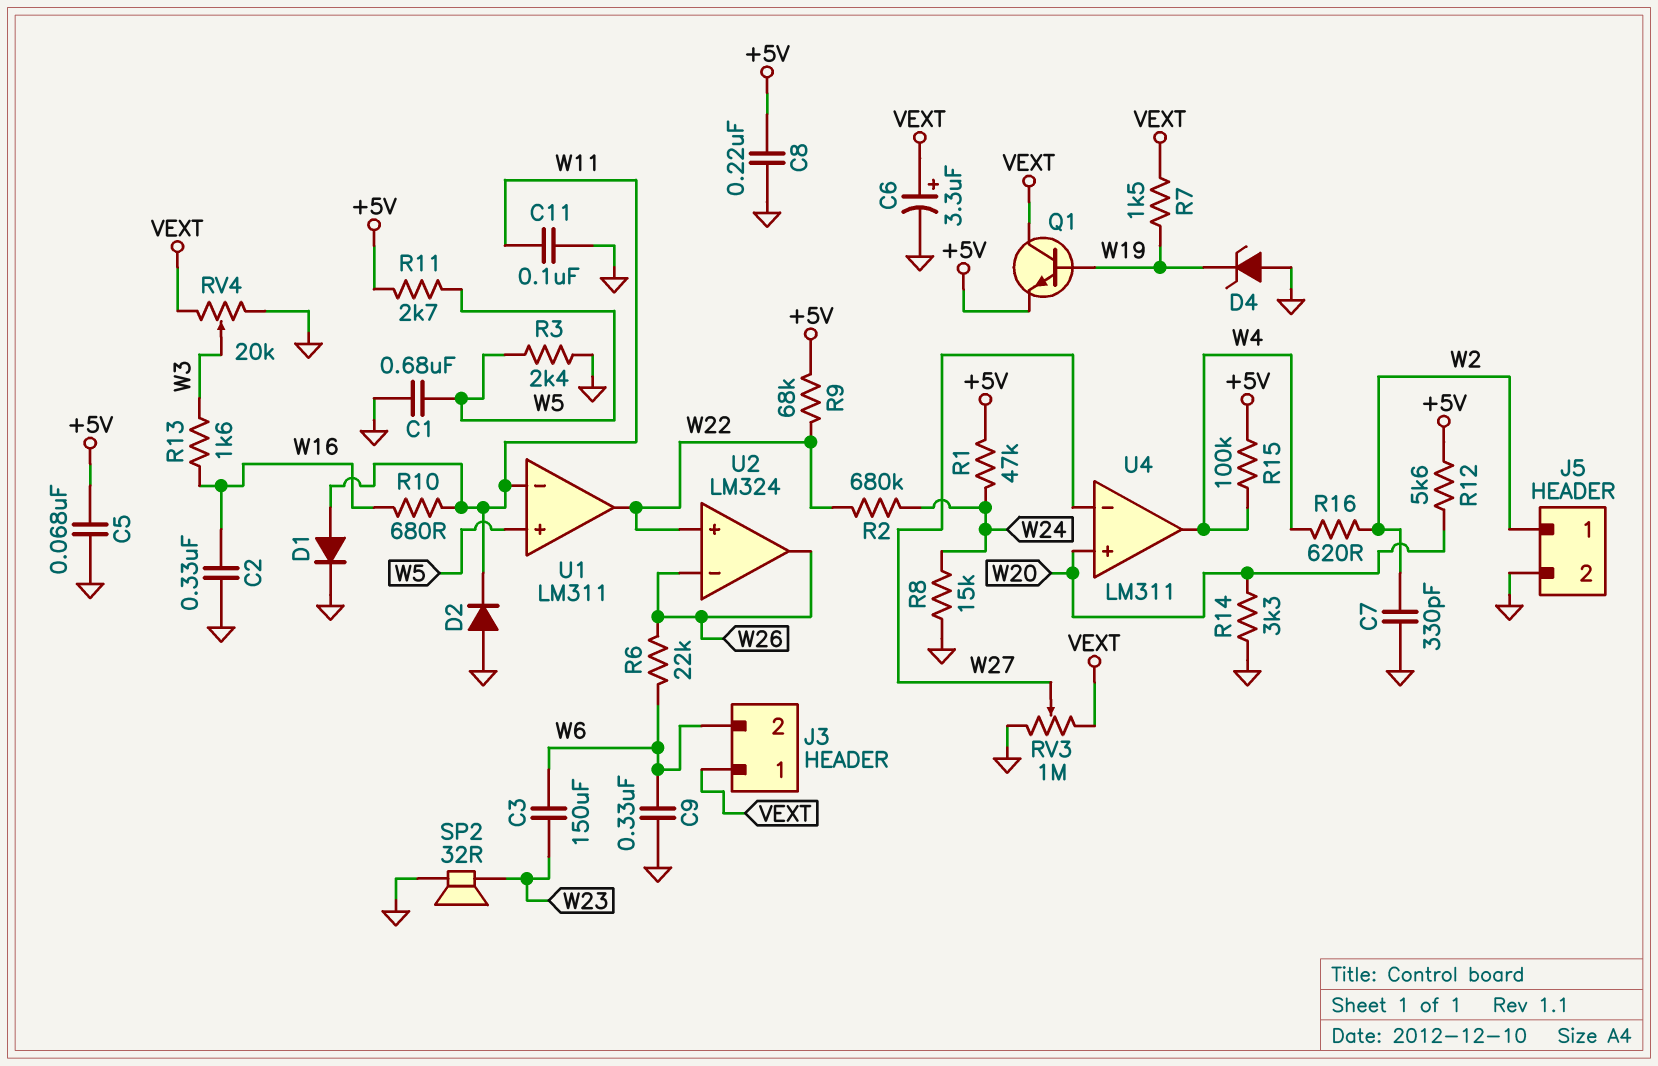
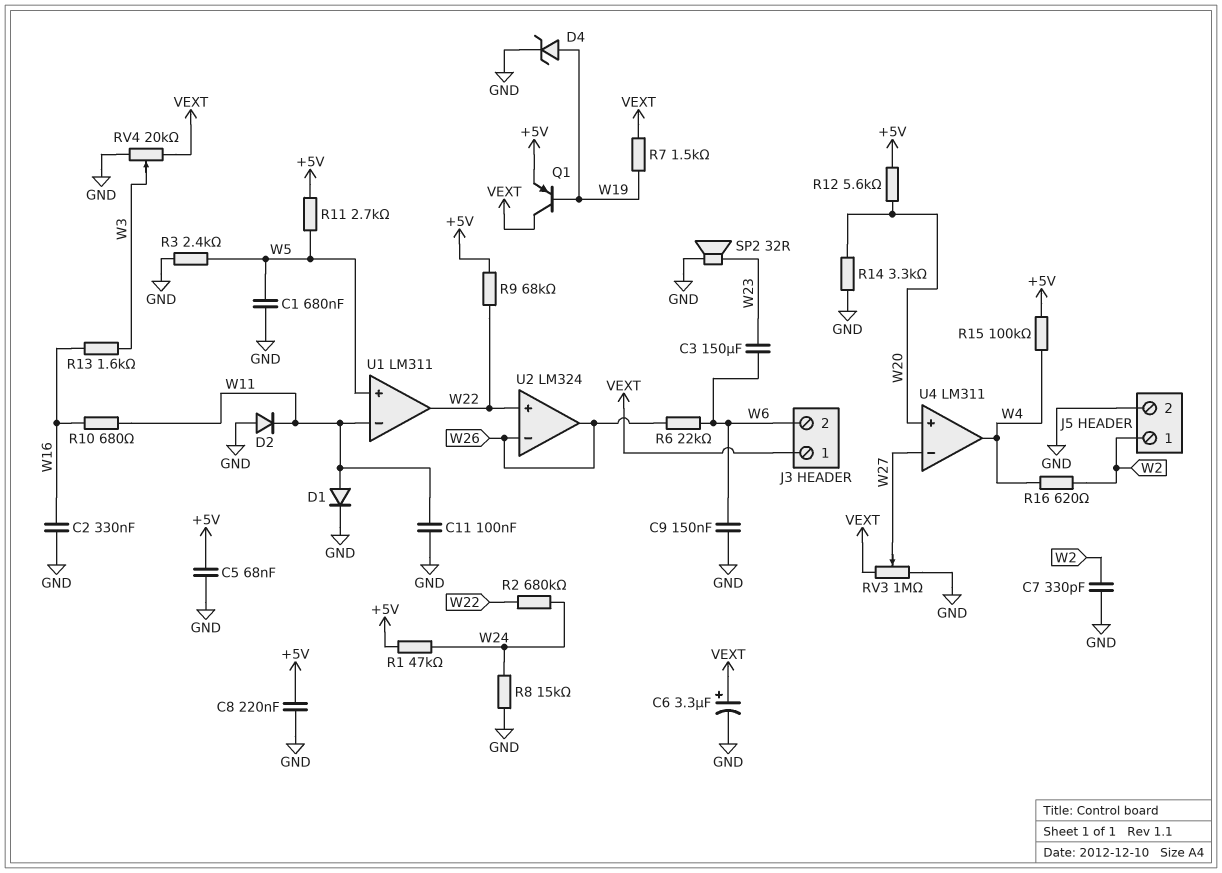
C9: 330nF (GND, W6) -> 150nF (GND, W6)
D4: zener (A GND, K W19) -> zener (A W19, K GND)
Q1: NPN (B W19, C VEXT, E +5V) -> PNP (B W19, C VEXT, E +5V)

